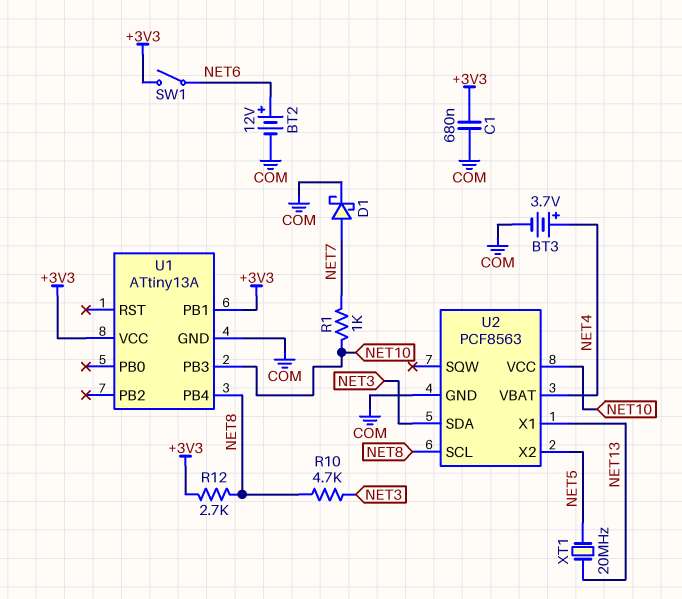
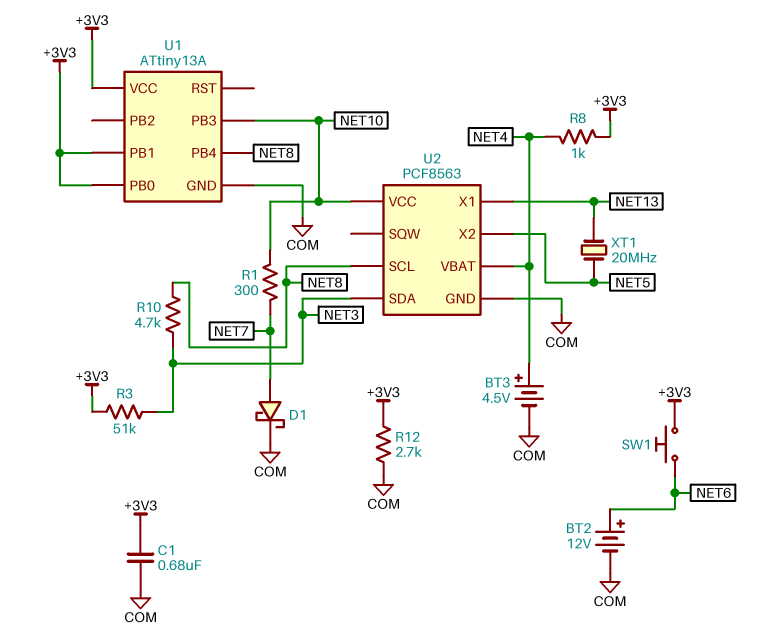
BT3: 3.7V (plus NET4, minus COM) -> 4.5V (plus NET4, minus COM)
R1: 1k (NET7, NET10) -> 300 (NET7, NET10)
R3: none -> 51k (+3V3, NET3)
R8: none -> 1k (+3V3, NET4)
R12: 2.7k (+3V3, NET8) -> 2.7k (+3V3, COM)
SW1: switch (+3V3, NET6) -> button (+3V3, NET6)
U1 pin PB0: none -> +3V3

